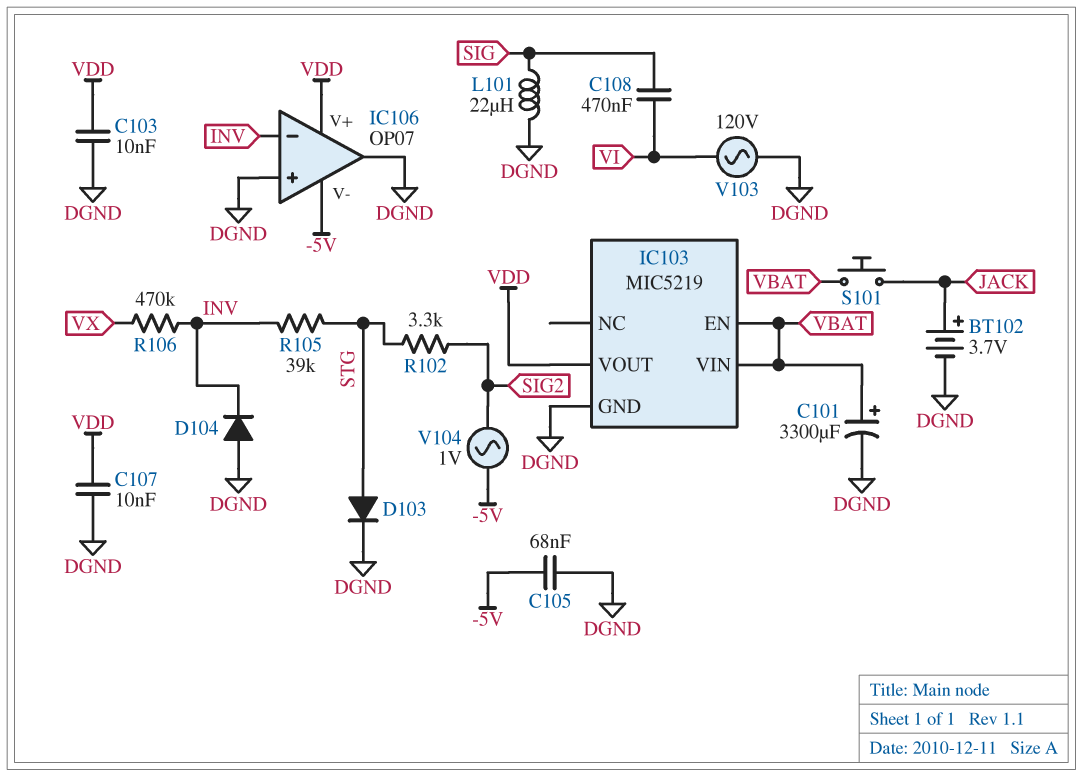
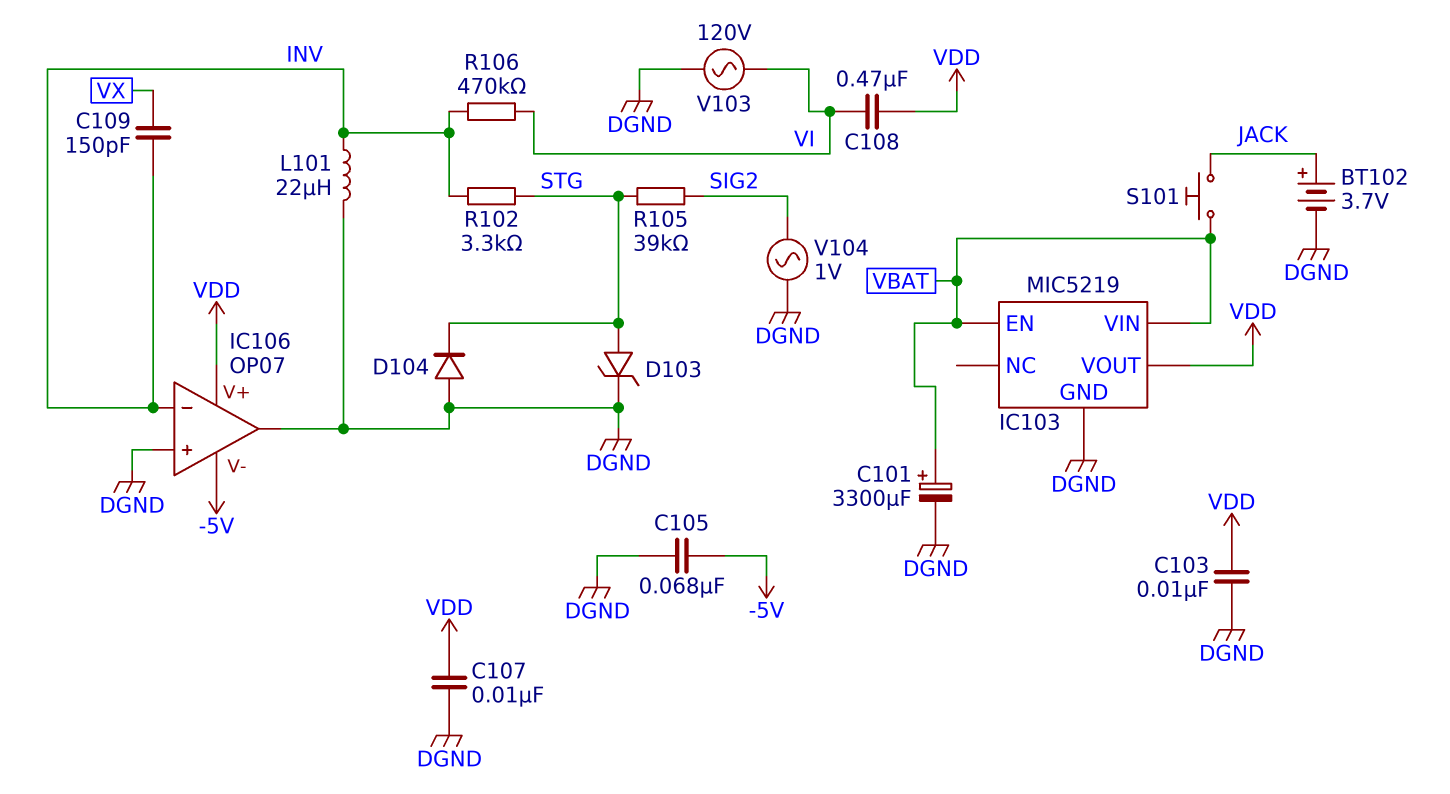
C108: 470nF (SIG, VI) -> 470nF (VDD, VI)
C109: none -> 150pF (INV, VX)
D103: diode (A STG, K DGND) -> zener (A STG, K DGND)
D104: diode (A DGND, K INV) -> diode (A DGND, K STG)
L101: 22uH (DGND, SIG) -> 22uH (DGND, INV)
R102: 3.3k (SIG2, STG) -> 3.3k (INV, STG)
R105: 39k (INV, STG) -> 39k (SIG2, STG)
R106: 470k (INV, VX) -> 470k (INV, VI)
V104: AC 1V (-5V, SIG2) -> AC 1V (DGND, SIG2)

